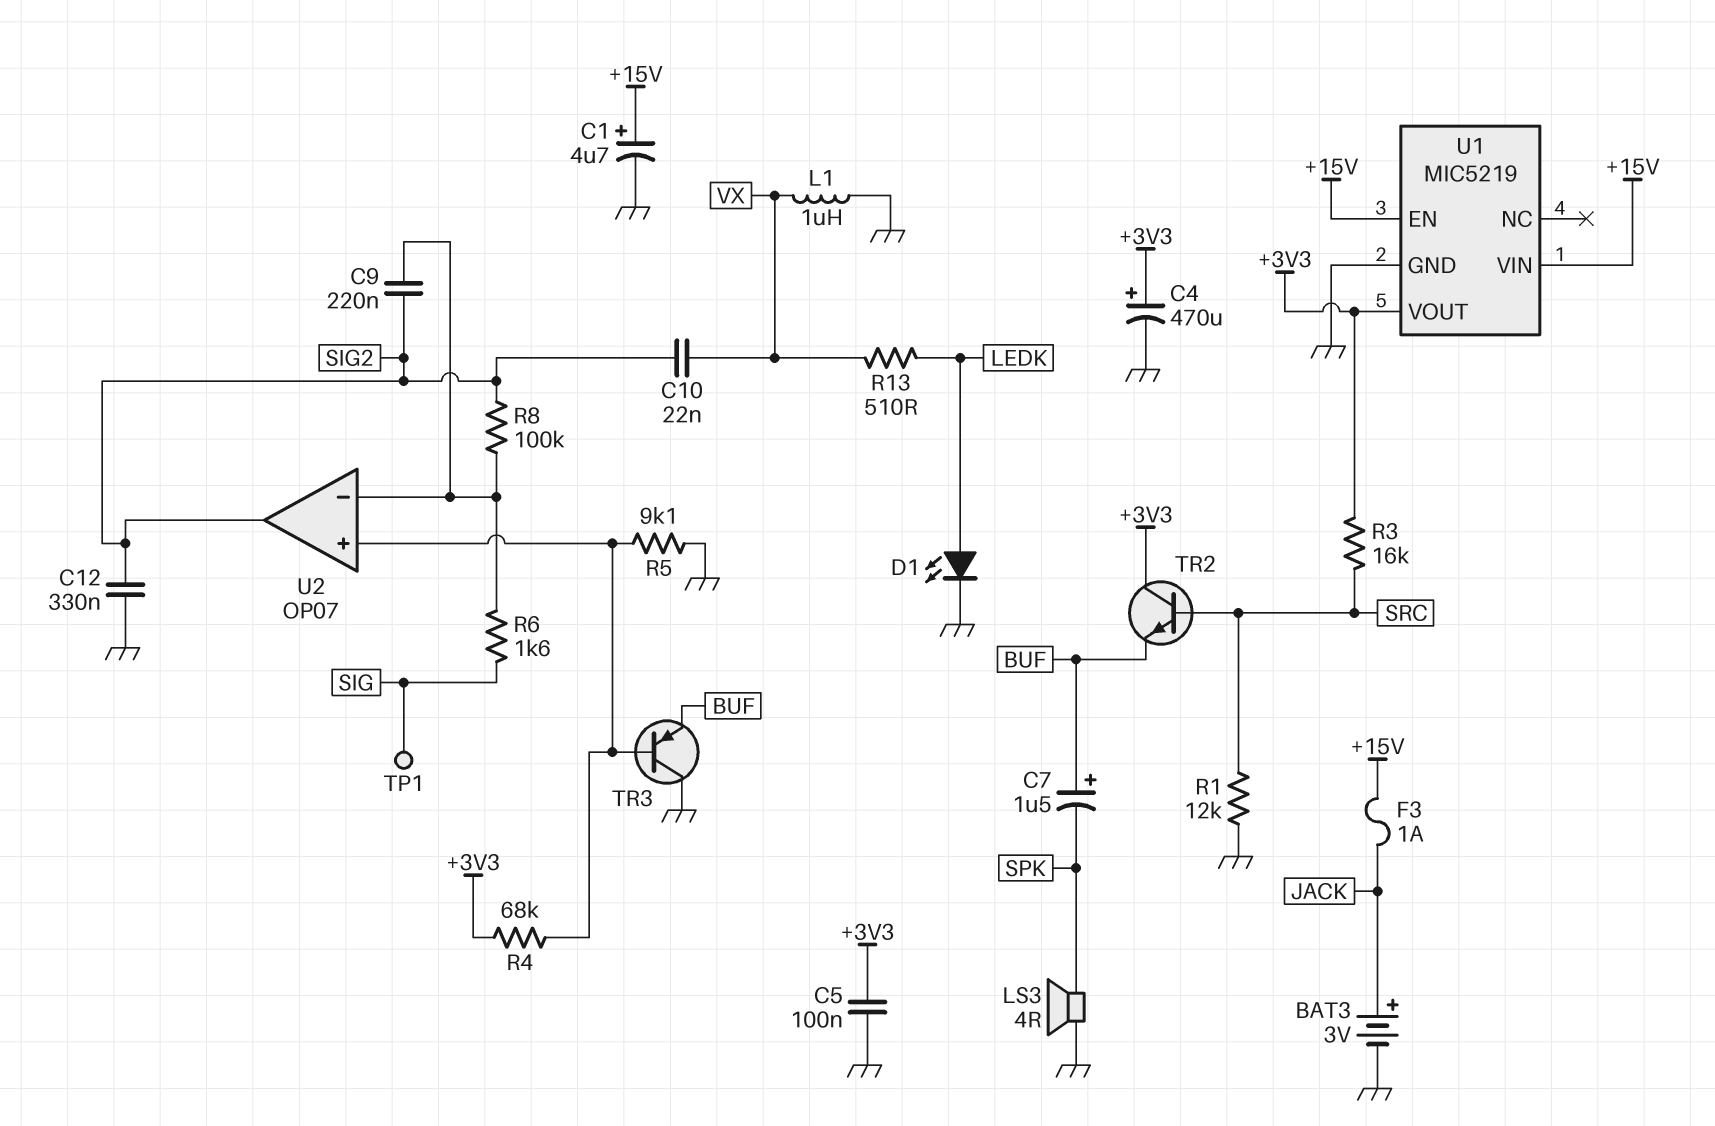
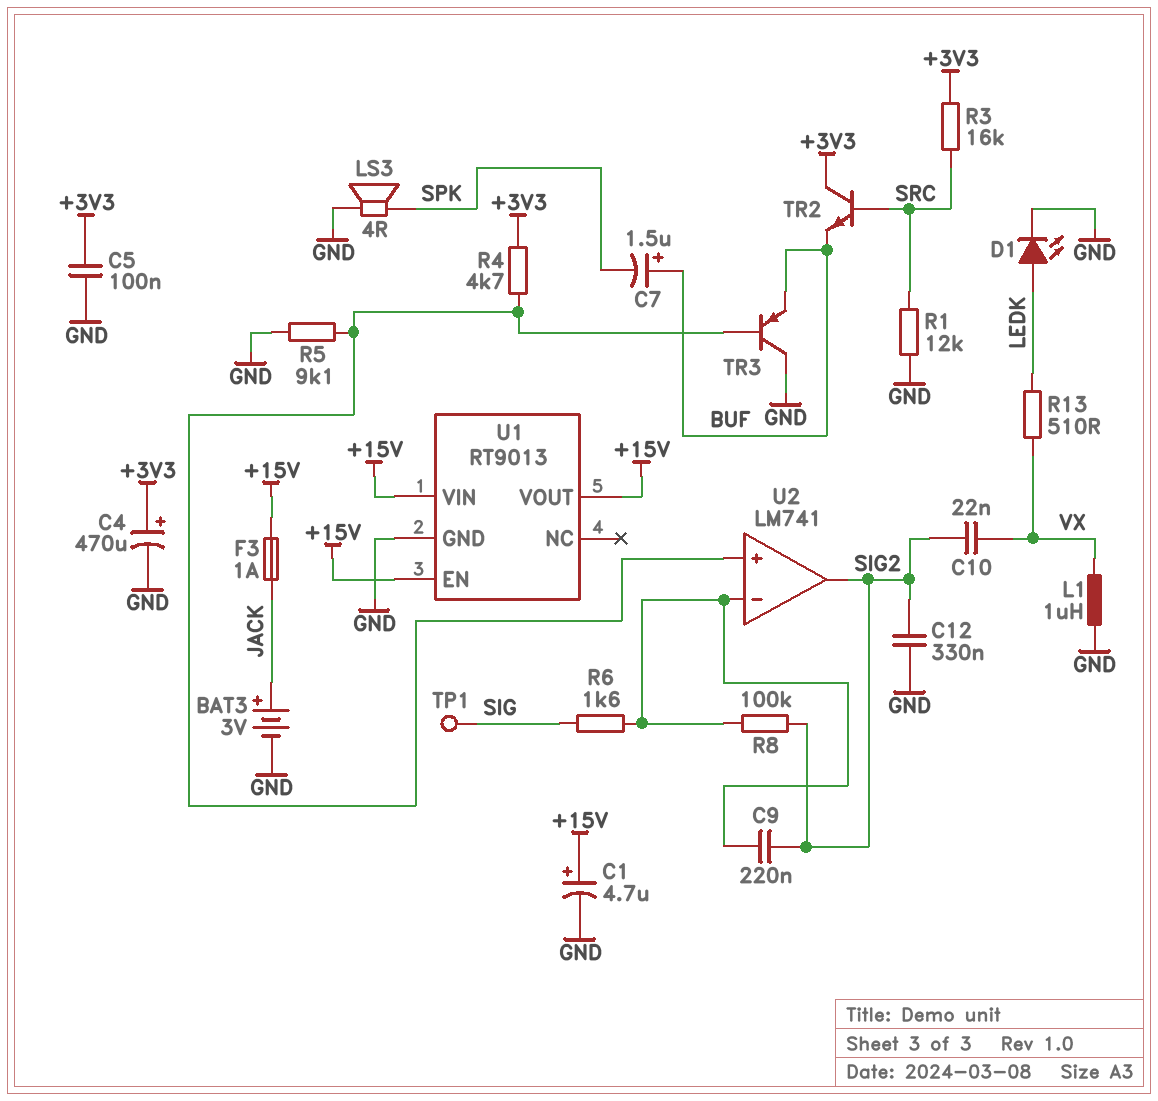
R4: 68k (+3V3, U2/in+) -> 4.7k (+3V3, U2/in+)
U1: MIC5219 -> RT9013
U1 pin VOUT: +3V3 -> +15V
U2: OP07 -> LM741

